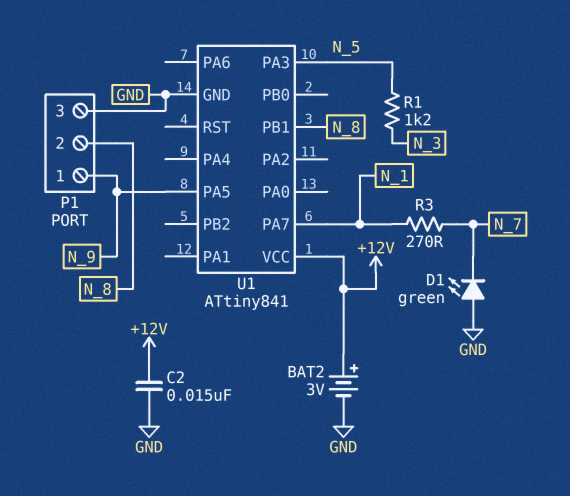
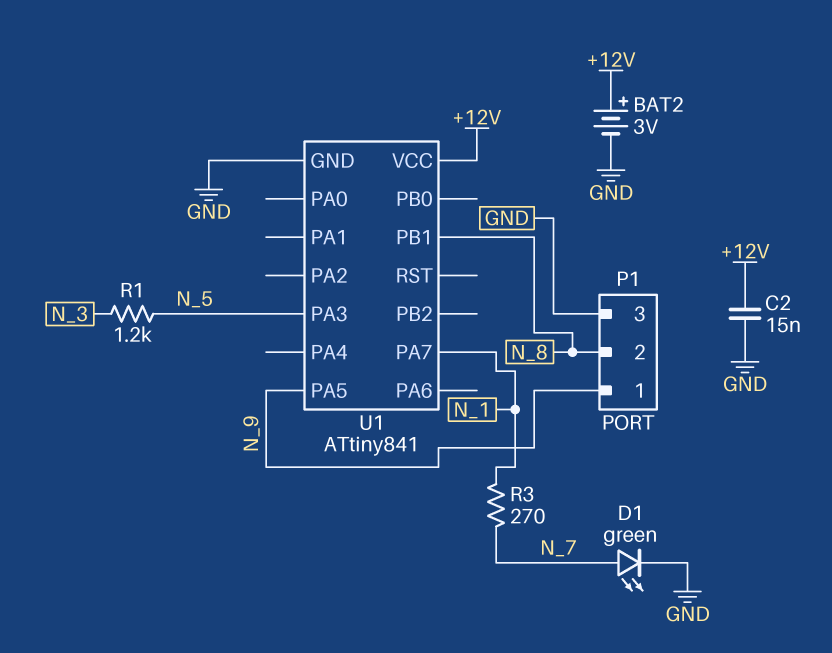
D1: LED green (A GND, K N_7) -> LED green (A N_7, K GND)

